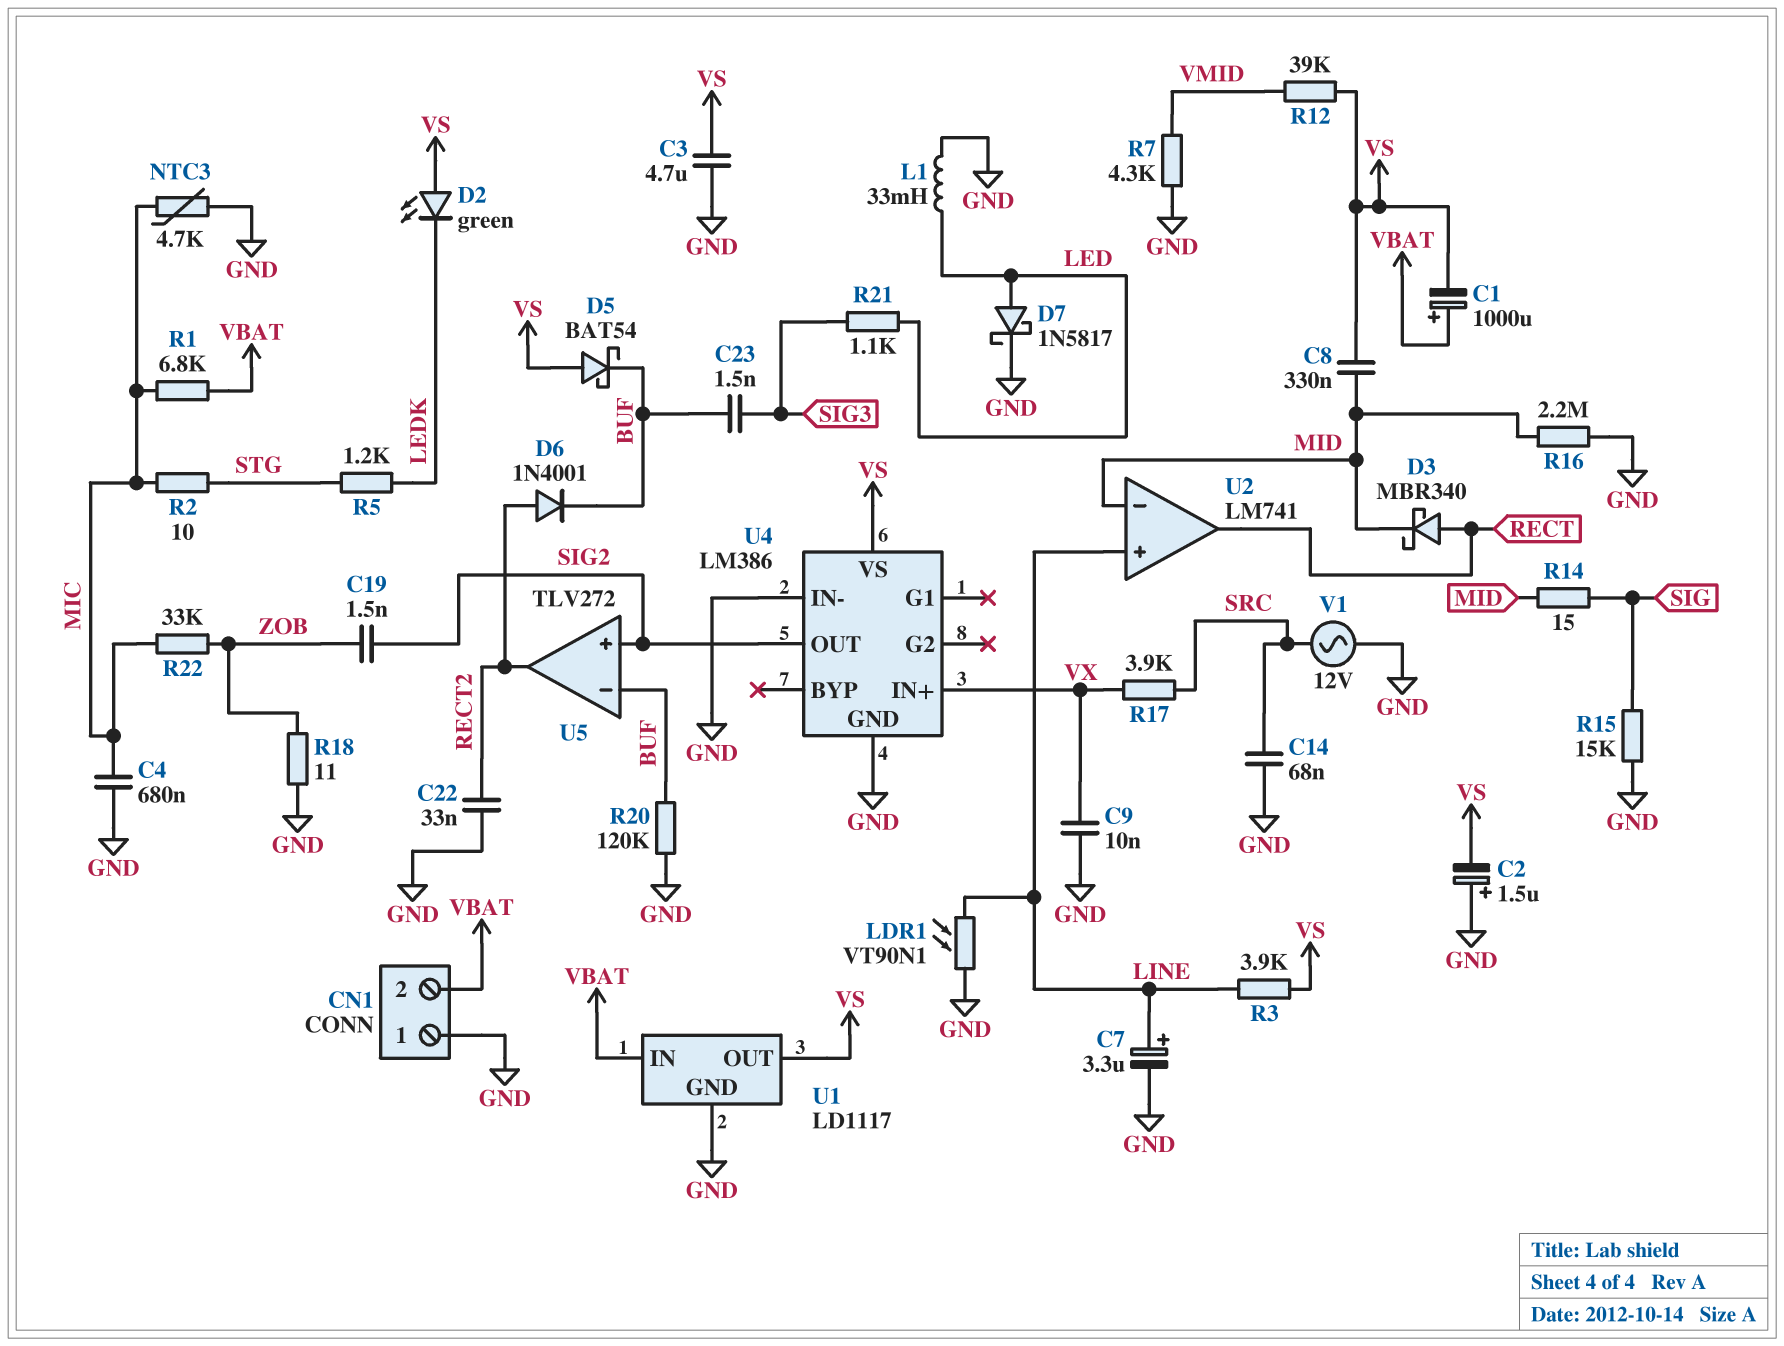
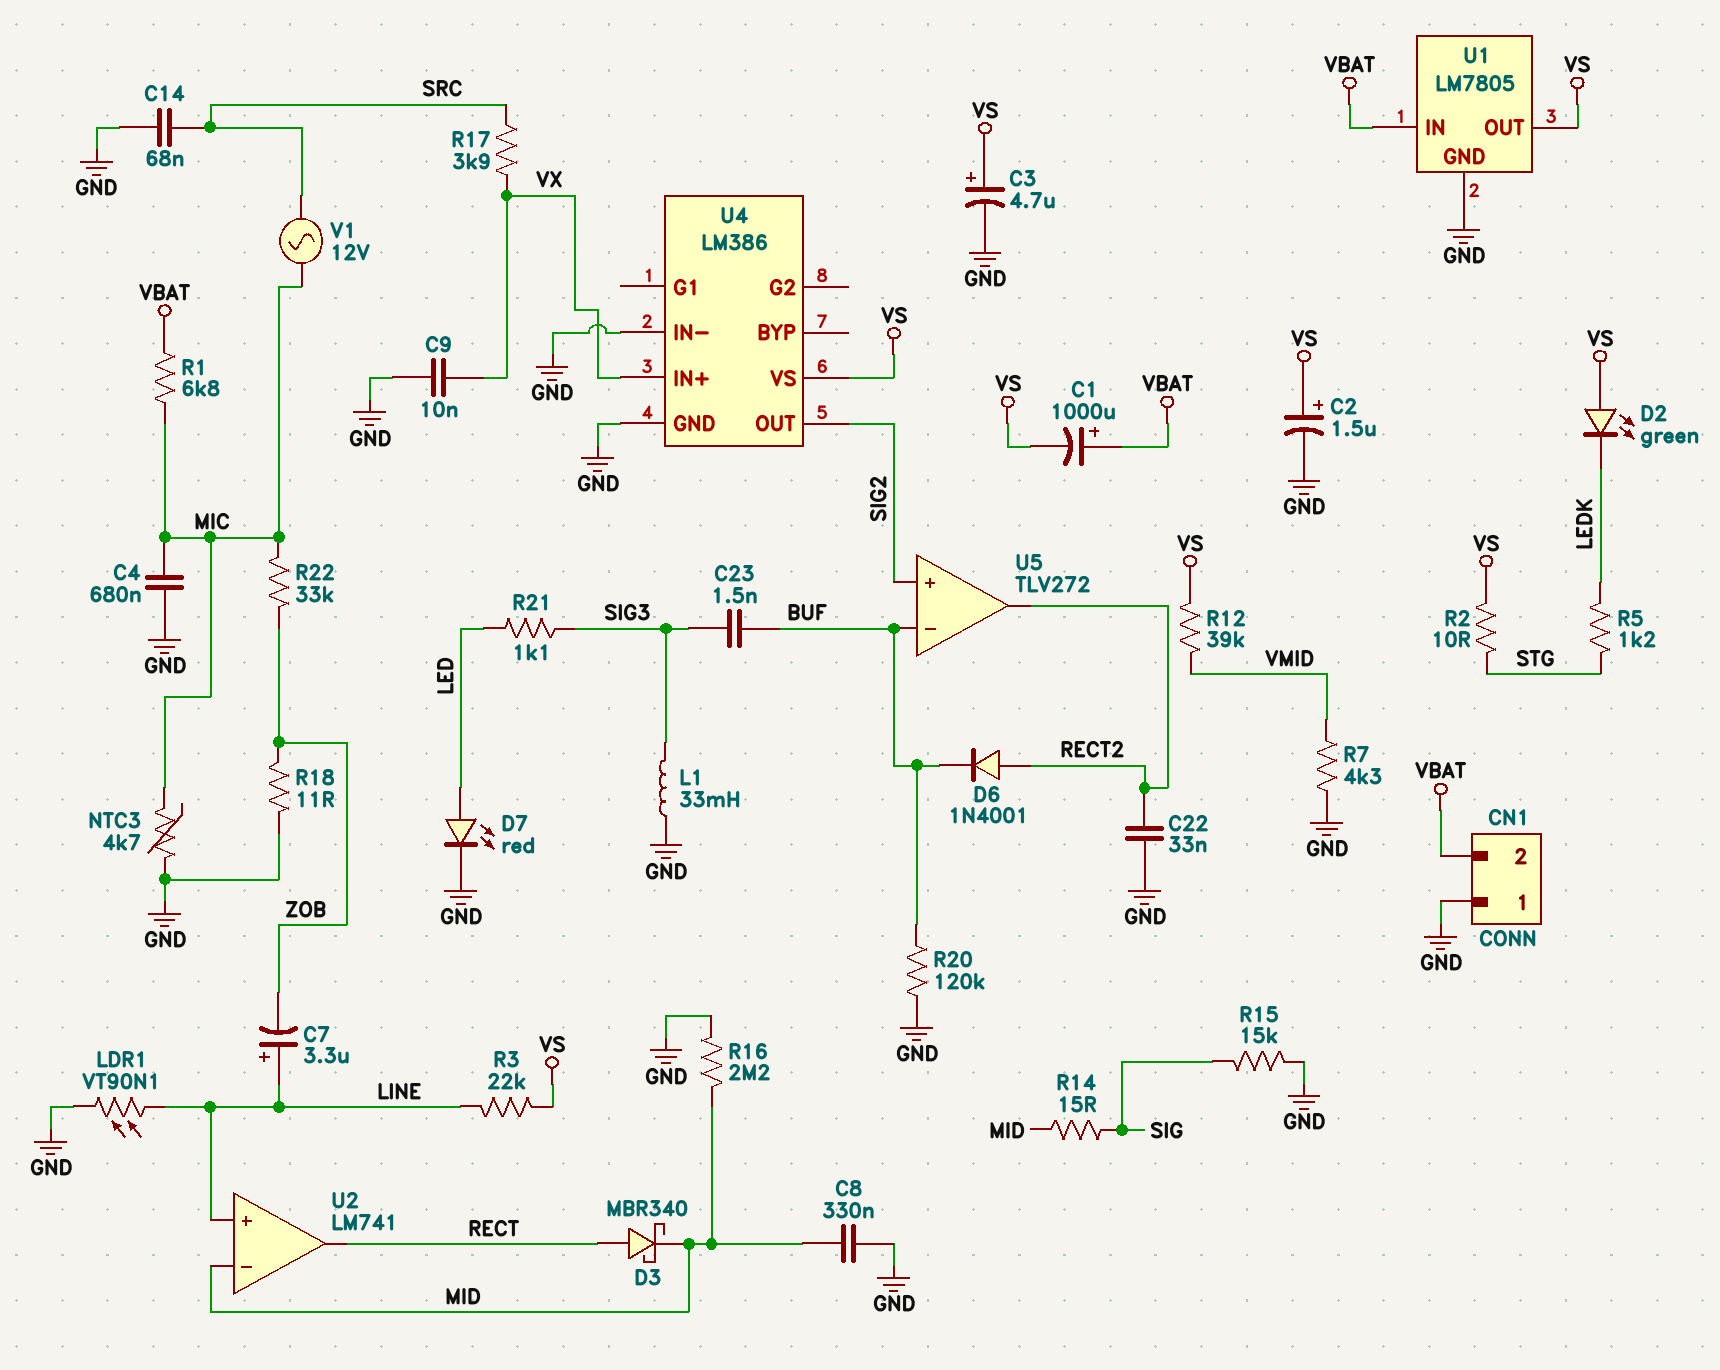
C2: 1.5uF (plus GND, minus VS) -> 1.5uF (plus VS, minus GND)
C3: 4.7uF (GND, VS) -> 4.7uF (plus VS, minus GND)
C7: 3.3uF (plus LINE, minus GND) -> 3.3uF (plus LINE, minus ZOB)
C8: 330nF (MID, VS) -> 330nF (GND, MID)
C19: 1.5nF (SIG2, ZOB) -> none
D5: schottky BAT54 (A VS, K BUF) -> none
D7: schottky 1N5817 (A LED, K GND) -> LED red (A LED, K GND)
L1: 33mH (GND, LED) -> 33mH (GND, SIG3)
R2: 10 (MIC, STG) -> 10 (STG, VS)
R3: 3.9k (LINE, VS) -> 22k (LINE, VS)
U1: LD1117 -> LM7805
V1: AC 12V (GND, SRC) -> AC 12V (MIC, SRC)

